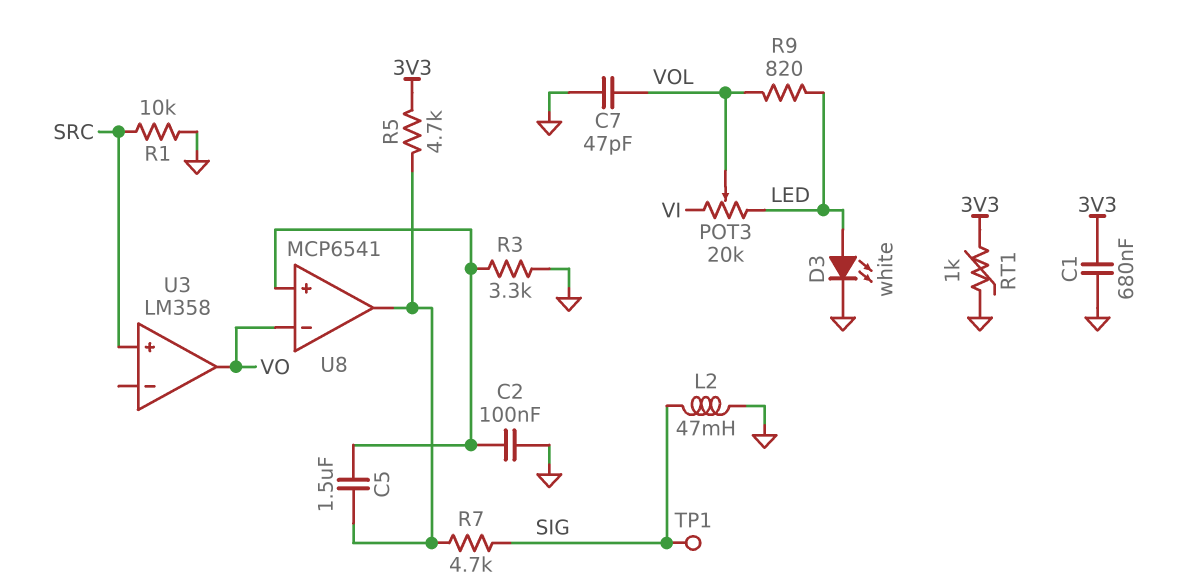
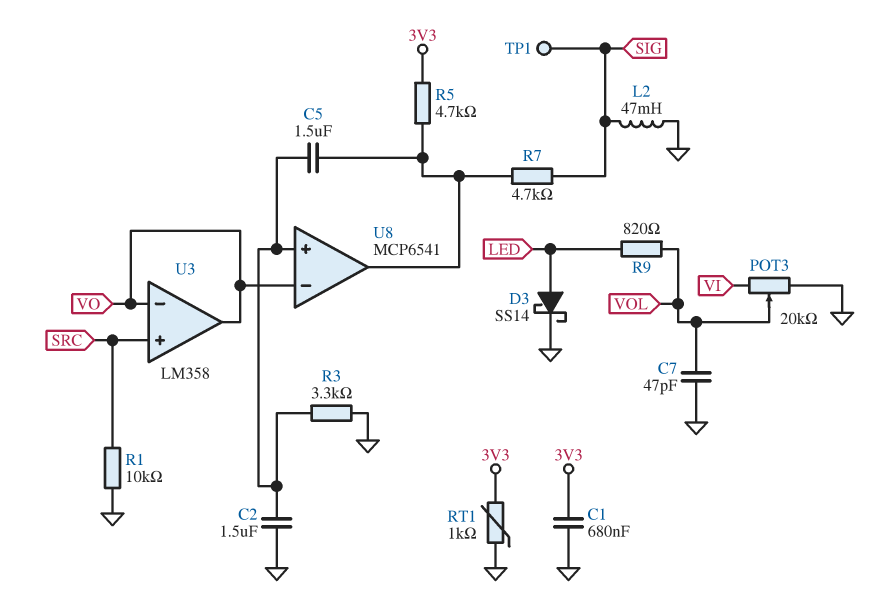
C2: 100nF (GND, U8/in+) -> 1.5uF (GND, U8/in+)
D3: LED white (A LED, K GND) -> schottky SS14 (A LED, K GND)
POT3: 20k (LED, VI, wiper VOL) -> 20k (GND, VI, wiper VOL)
U3 pin in-: none -> VO

